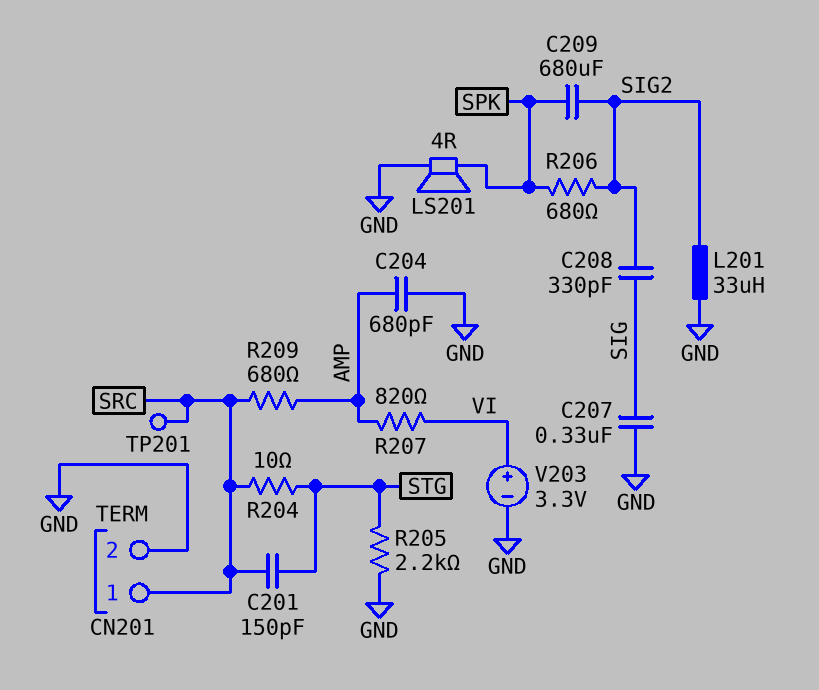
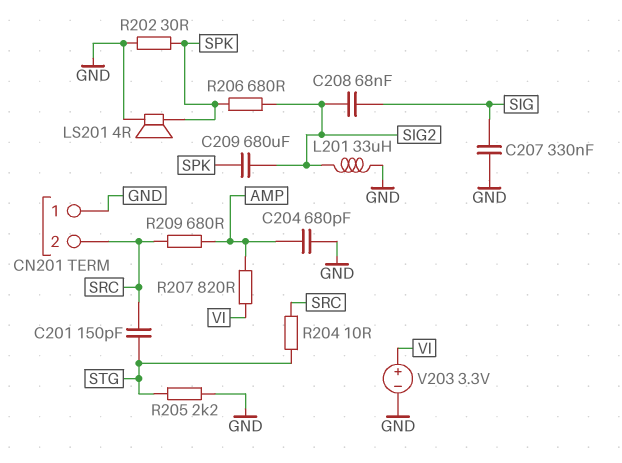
C208: 330pF (SIG, SIG2) -> 68nF (SIG, SIG2)
CN201 pin 1: SRC -> GND
CN201 pin 2: GND -> SRC
R202: none -> 30 (GND, SPK)
TP201: test point (SRC) -> none

